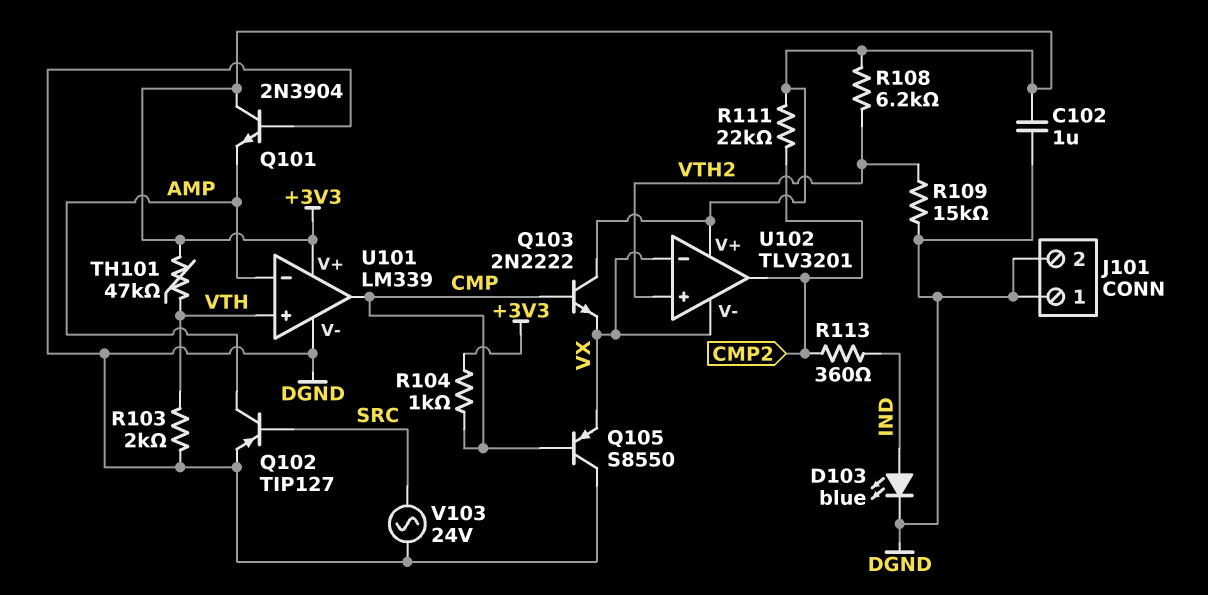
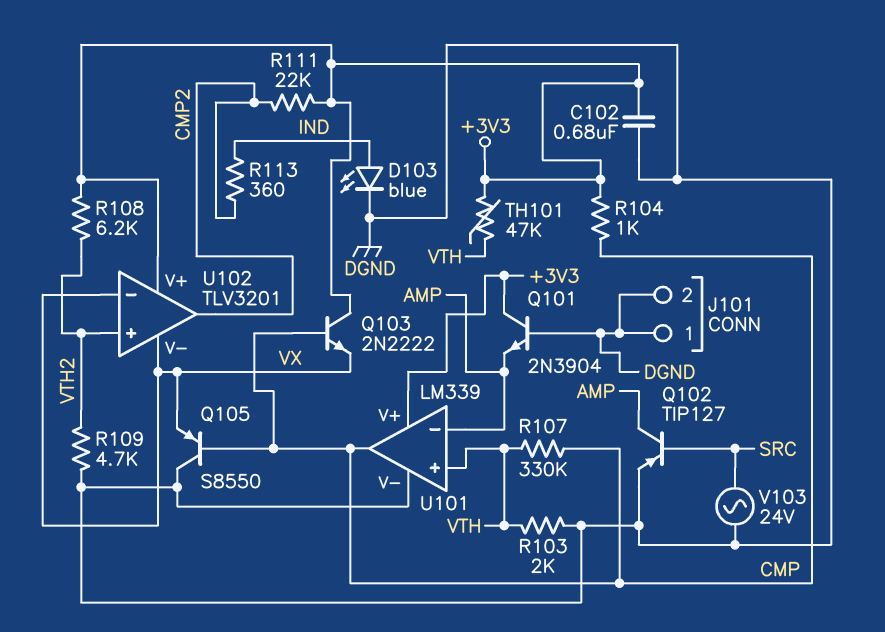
C102: 1uF (+3V3, DGND) -> 680nF (+3V3, DGND)
R107: none -> 330k (CMP, VTH)
R109: 15k (DGND, VTH2) -> 4.7k (DGND, VTH2)

